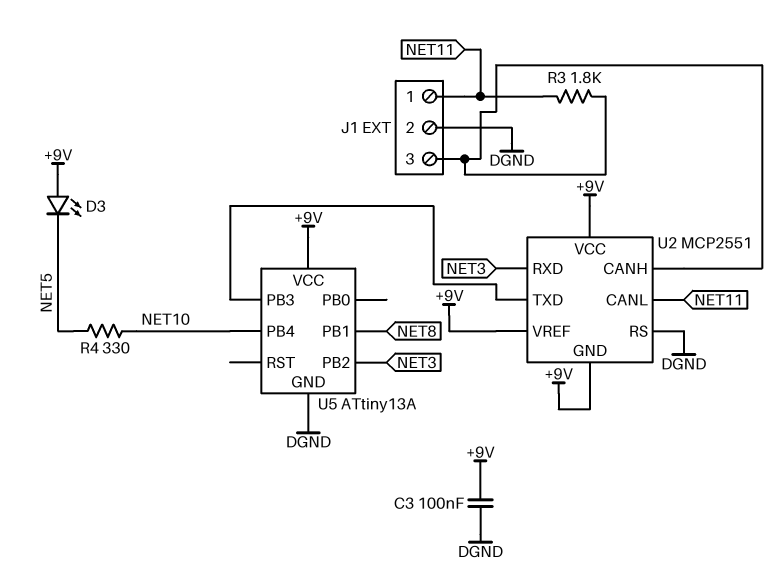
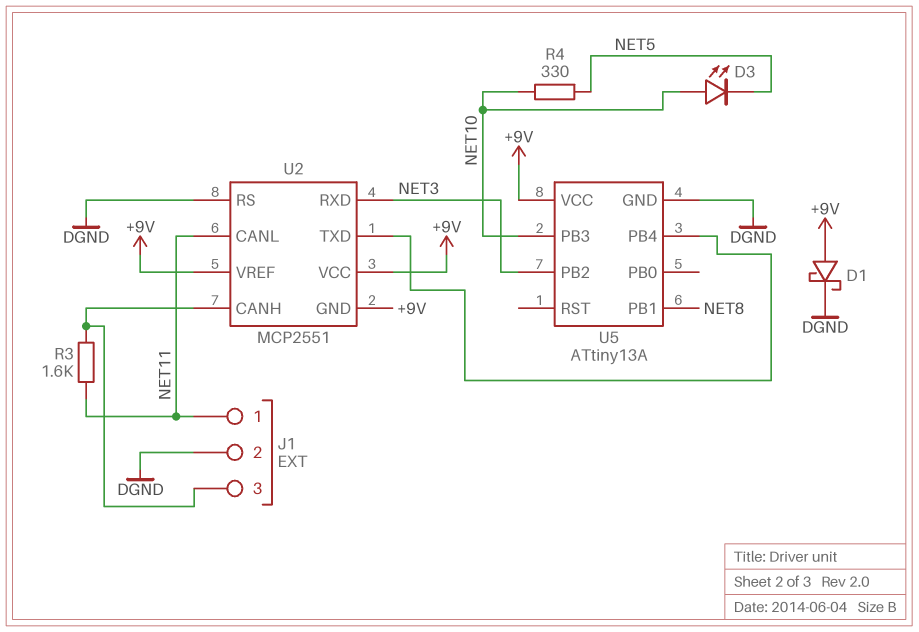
C3: 100nF (+9V, DGND) -> none
D1: none -> schottky (A +9V, K DGND)
D3: LED (A +9V, K NET5) -> LED (A NET10, K NET5)
R3: 1.8k (J1/3, NET11) -> 1.6k (J1/3, NET11)
U5 pin PB3: U2/TXD -> NET10
U5 pin PB4: NET10 -> U2/TXD

